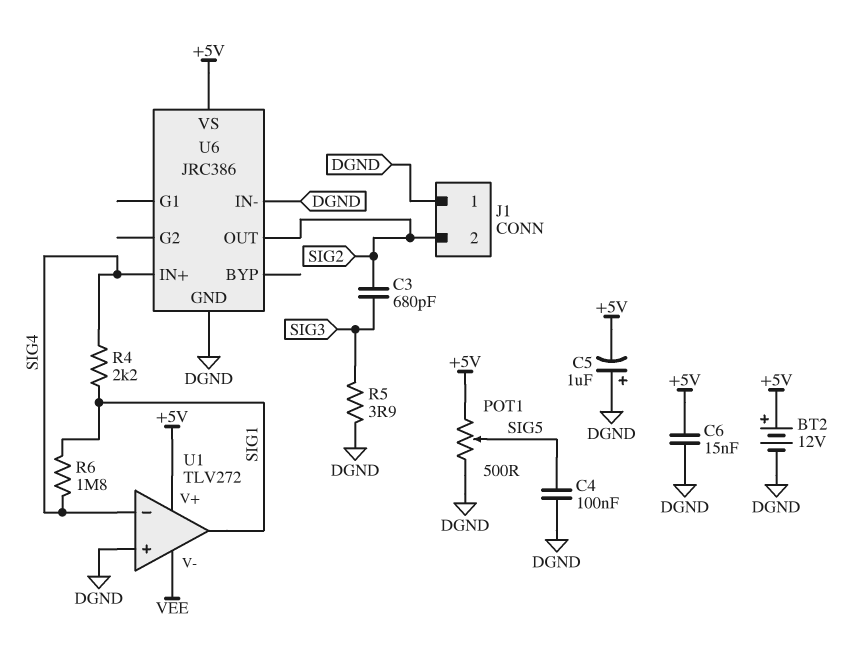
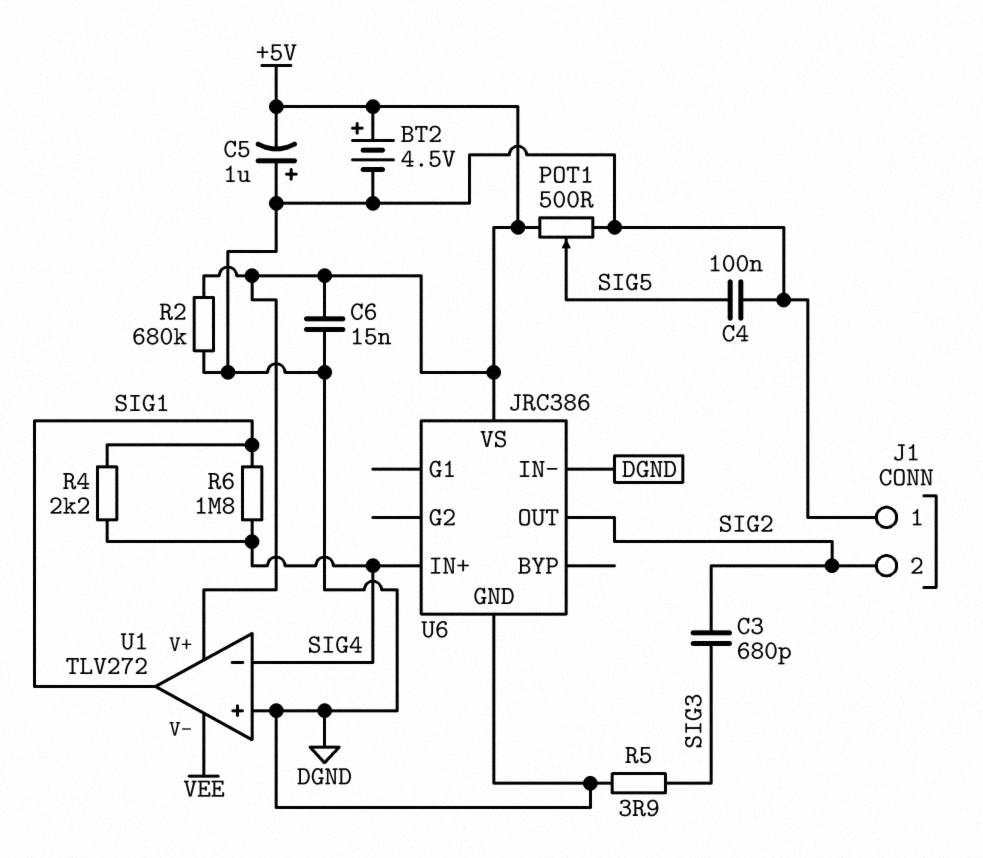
BT2: 12V (plus +5V, minus DGND) -> 4.5V (plus +5V, minus DGND)
R2: none -> 680k (+5V, DGND)

